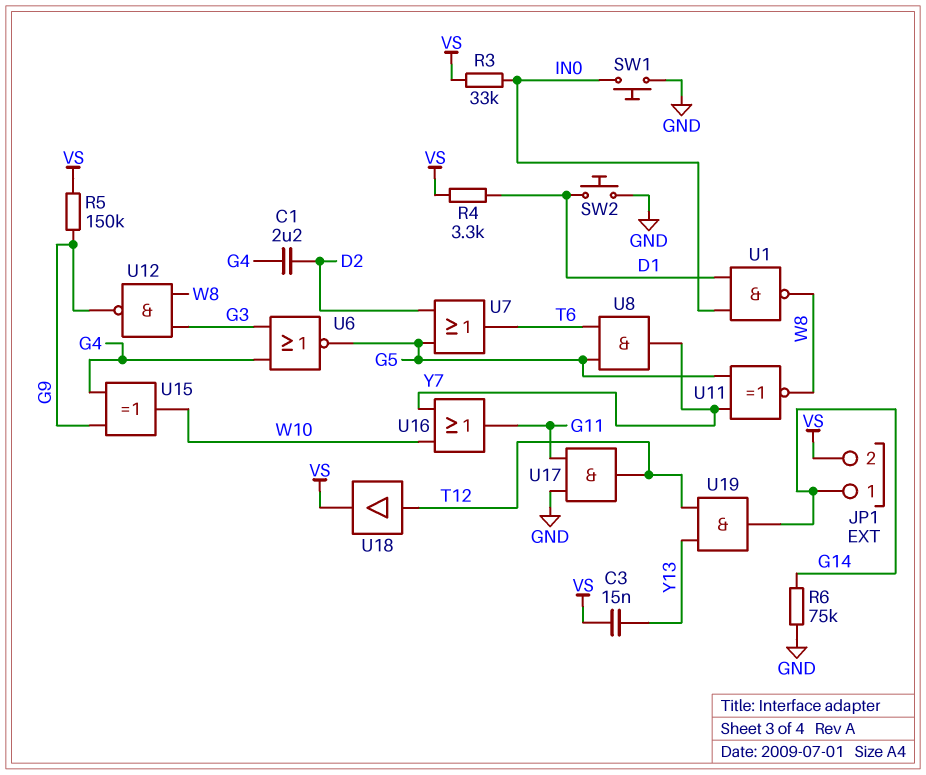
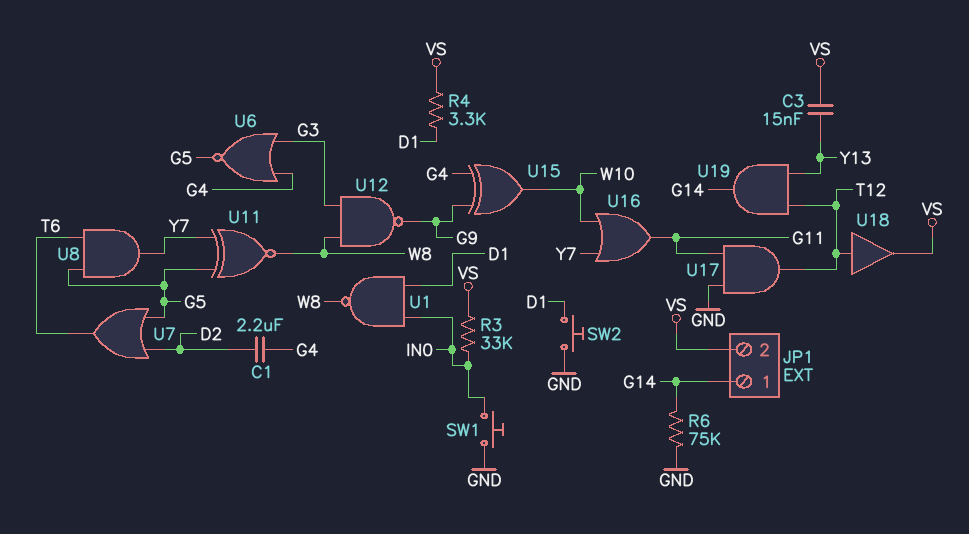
R5: 150k (G9, VS) -> none

